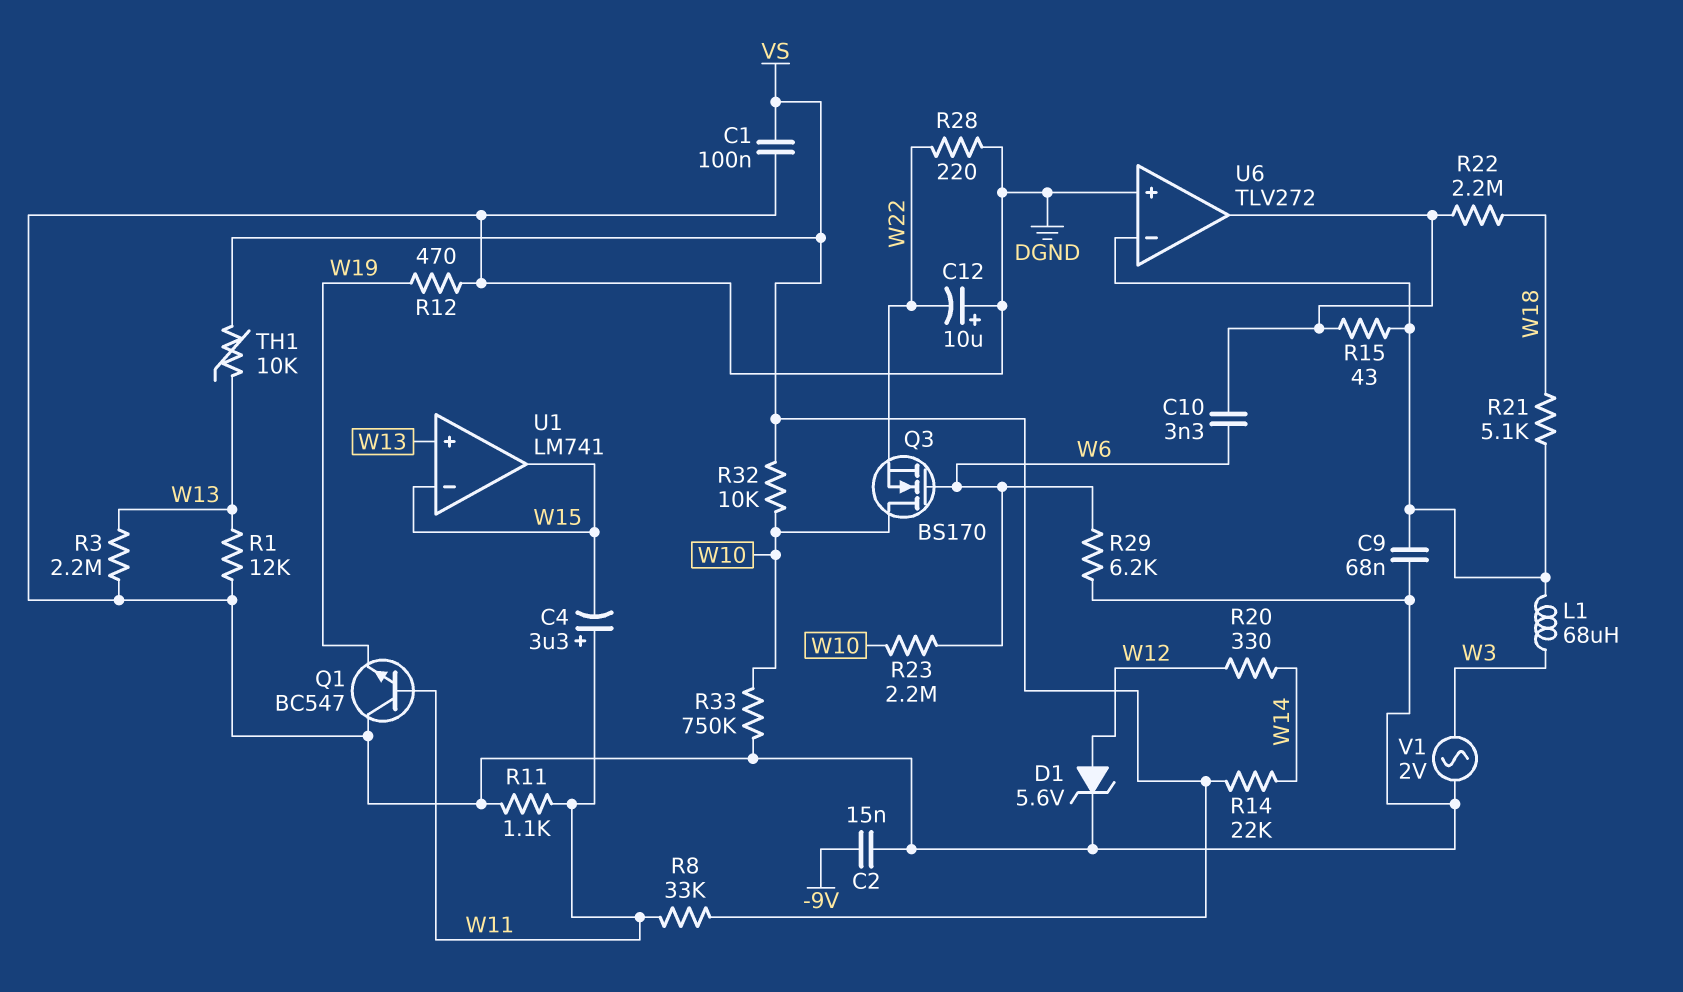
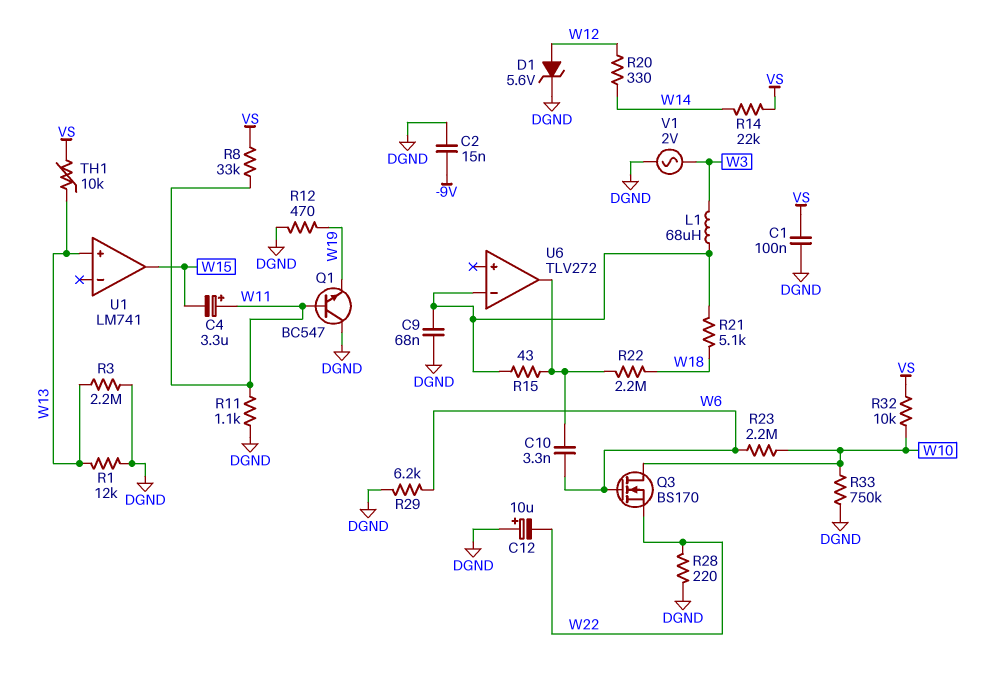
U1 pin in-: W15 -> none
U6 pin in+: DGND -> none

